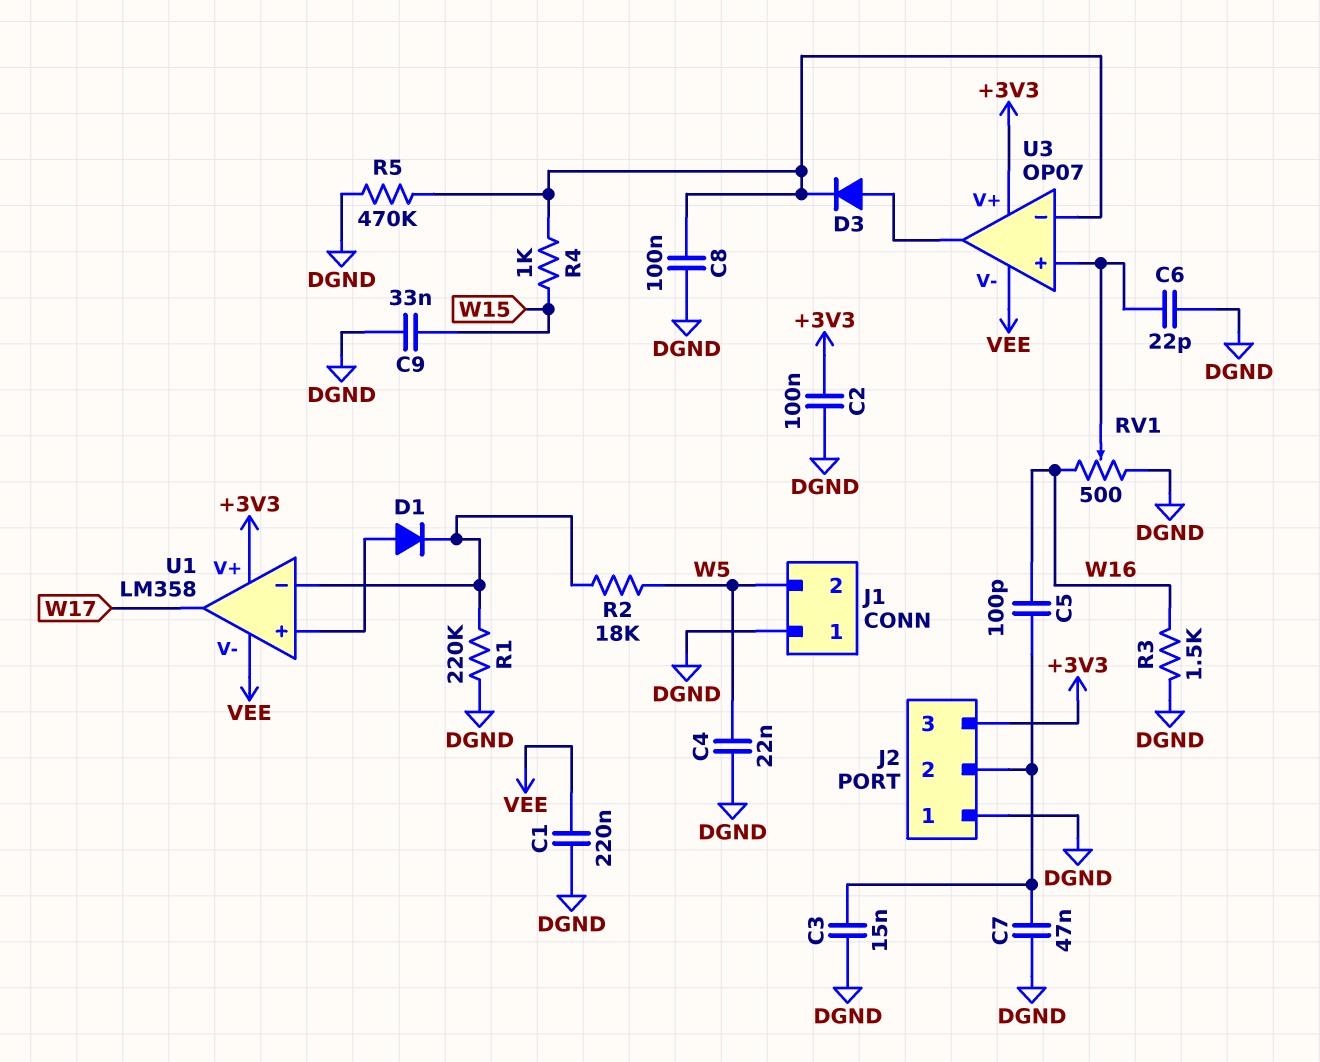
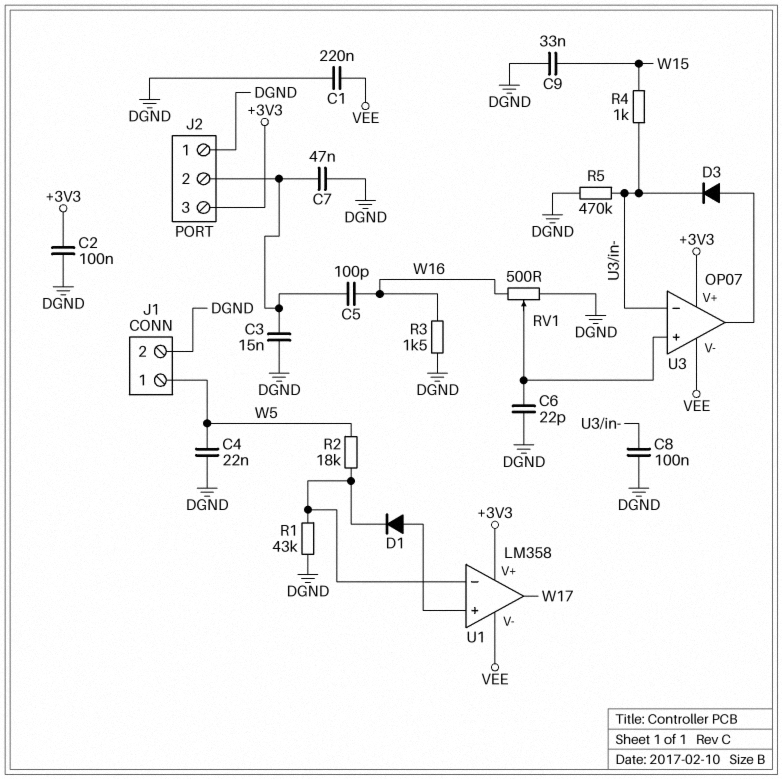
J1 pin 1: DGND -> W5
J1 pin 2: W5 -> DGND
R1: 220k (DGND, U1/in-) -> 43k (DGND, U1/in-)

